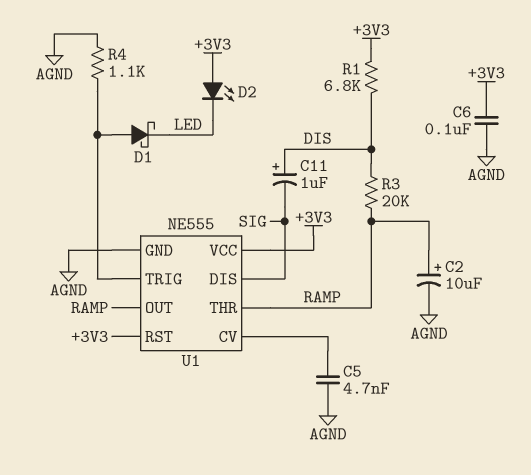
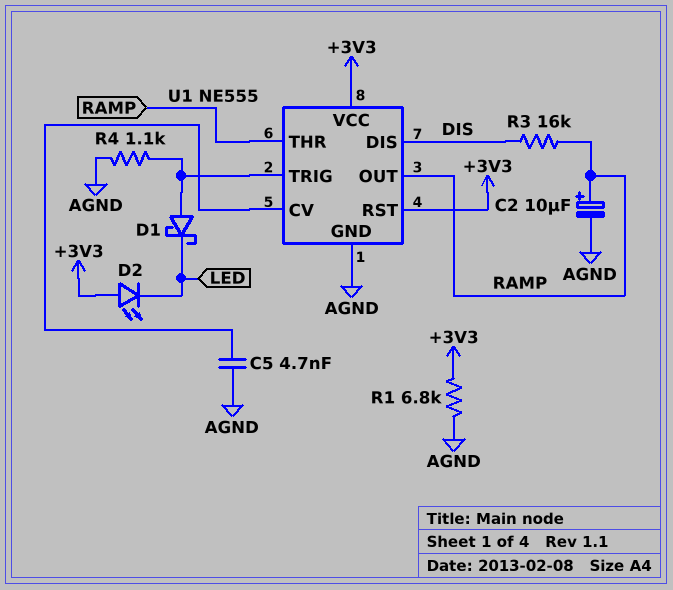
C6: 100nF (+3V3, AGND) -> none
C11: 1uF (plus DIS, minus SIG) -> none
R1: 6.8k (+3V3, DIS) -> 6.8k (+3V3, AGND)
R3: 20k (DIS, RAMP) -> 16k (DIS, RAMP)
U1 pin DIS: SIG -> DIS

